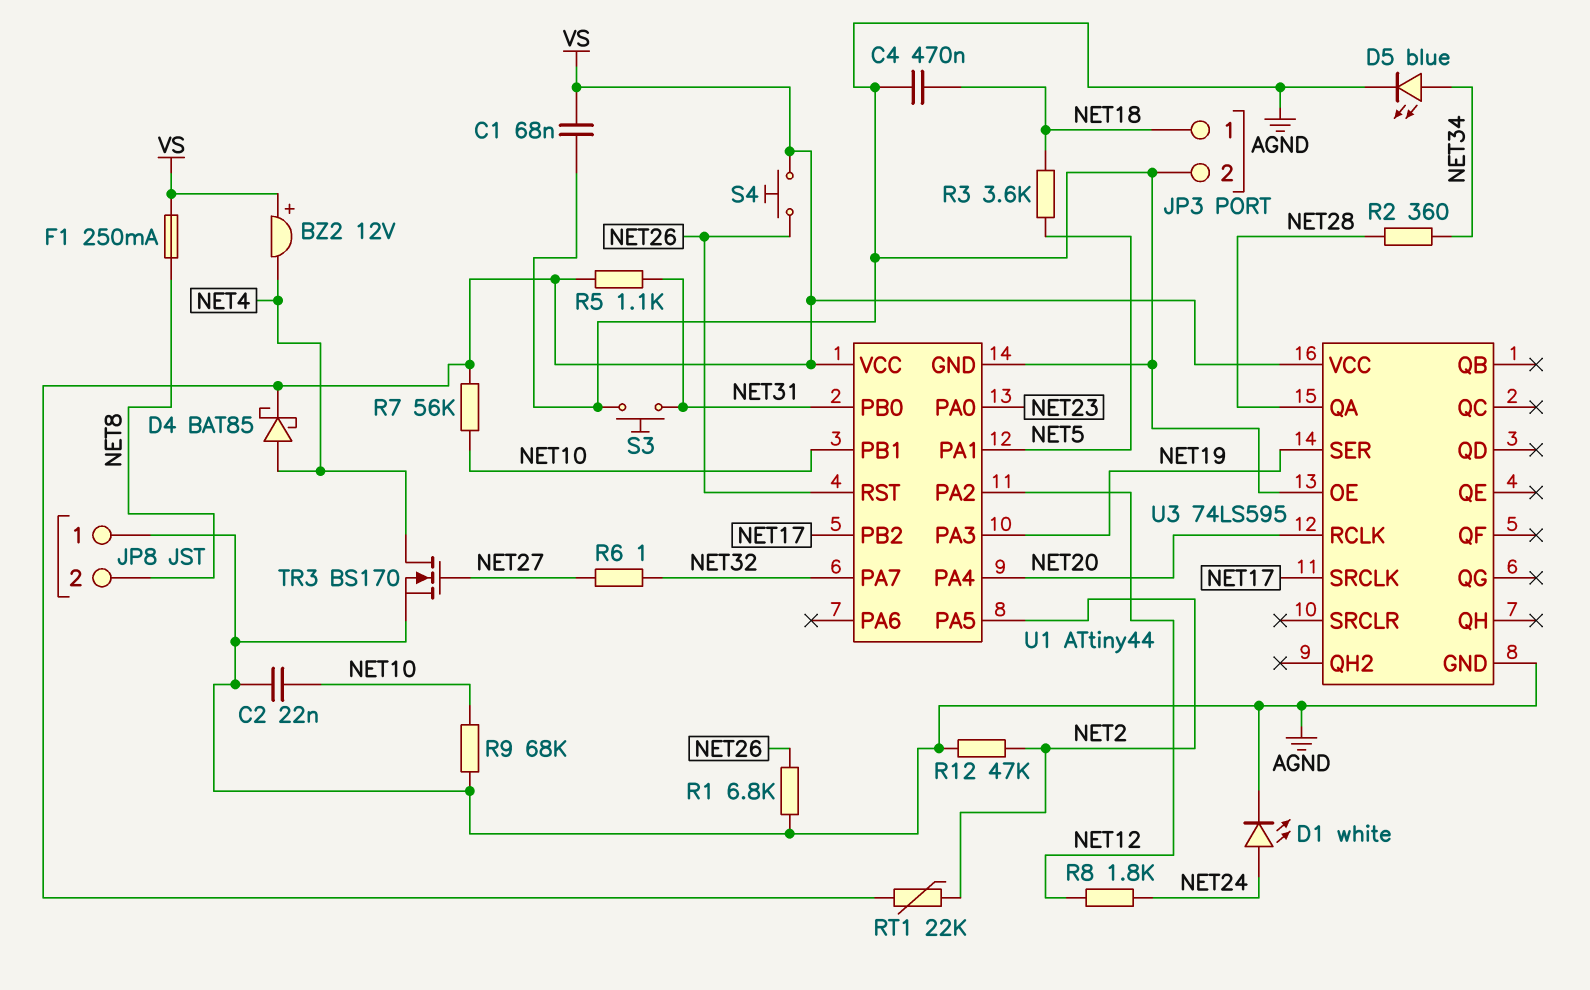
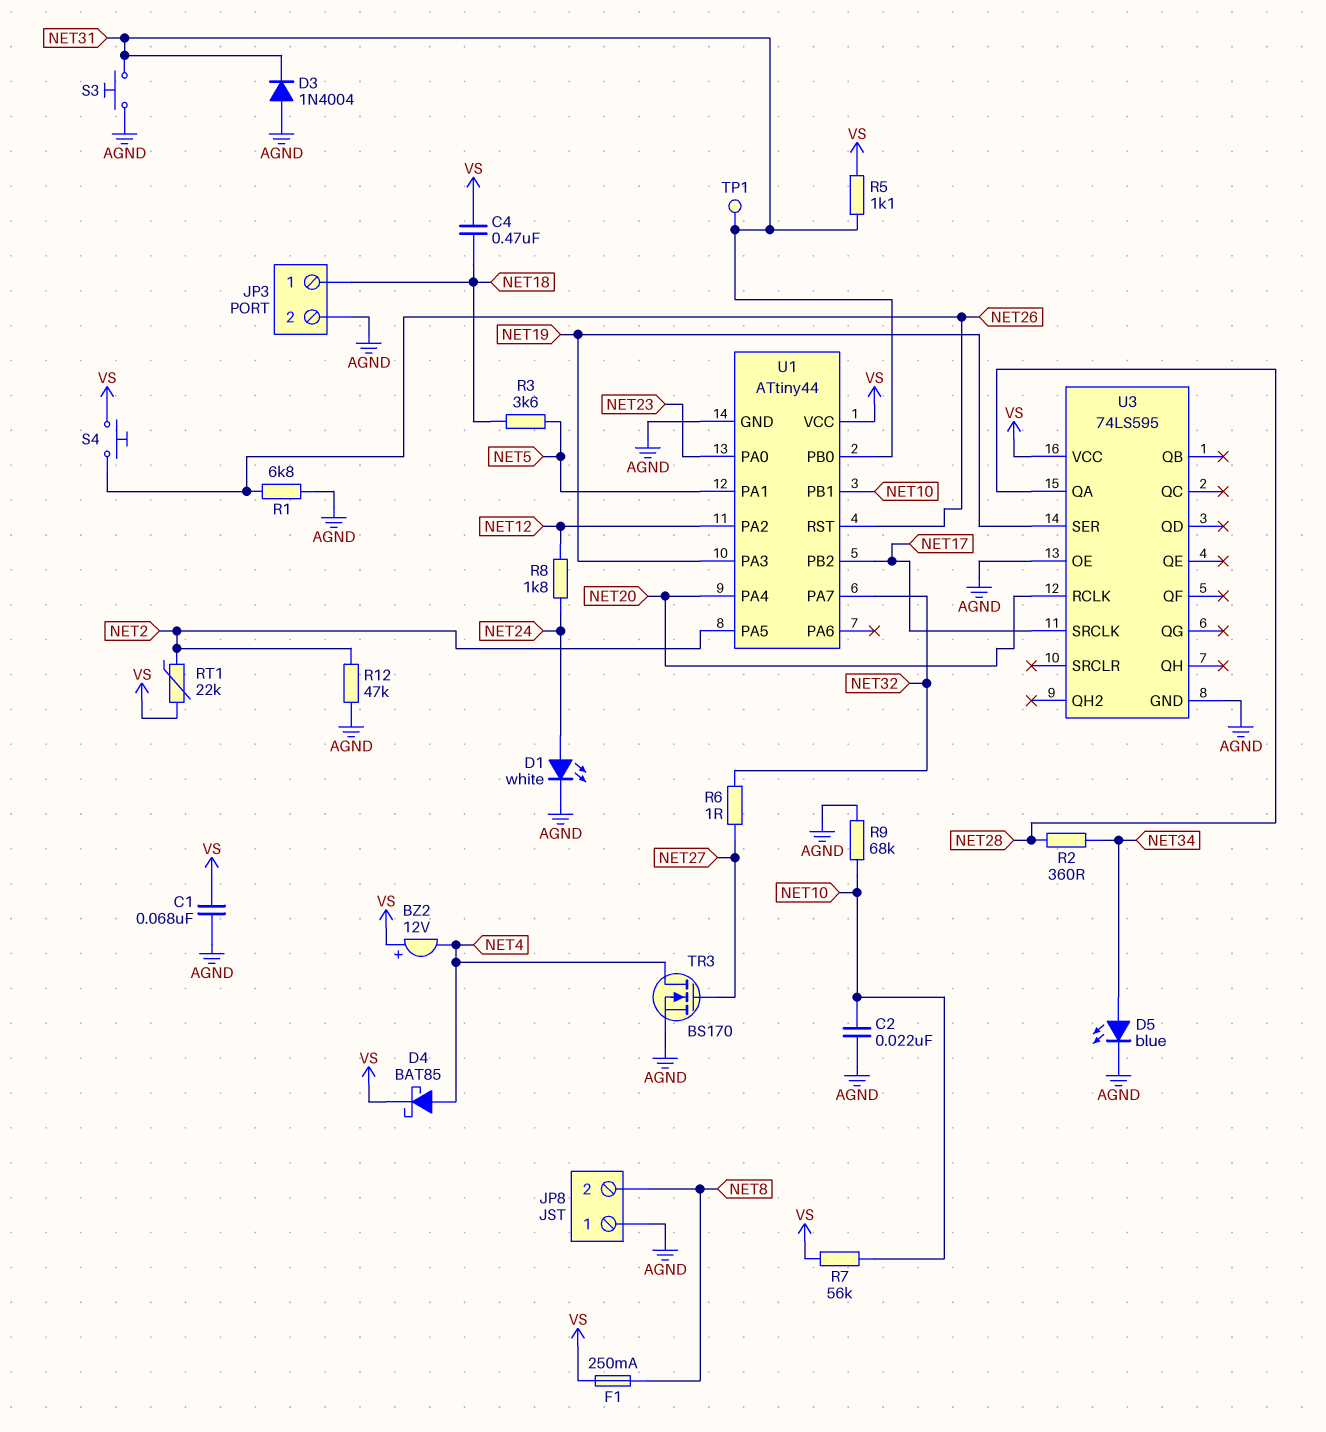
C4: 470nF (AGND, NET18) -> 470nF (NET18, VS)
D3: none -> diode 1N4004 (A AGND, K NET31)
TP1: none -> test point (NET31)

